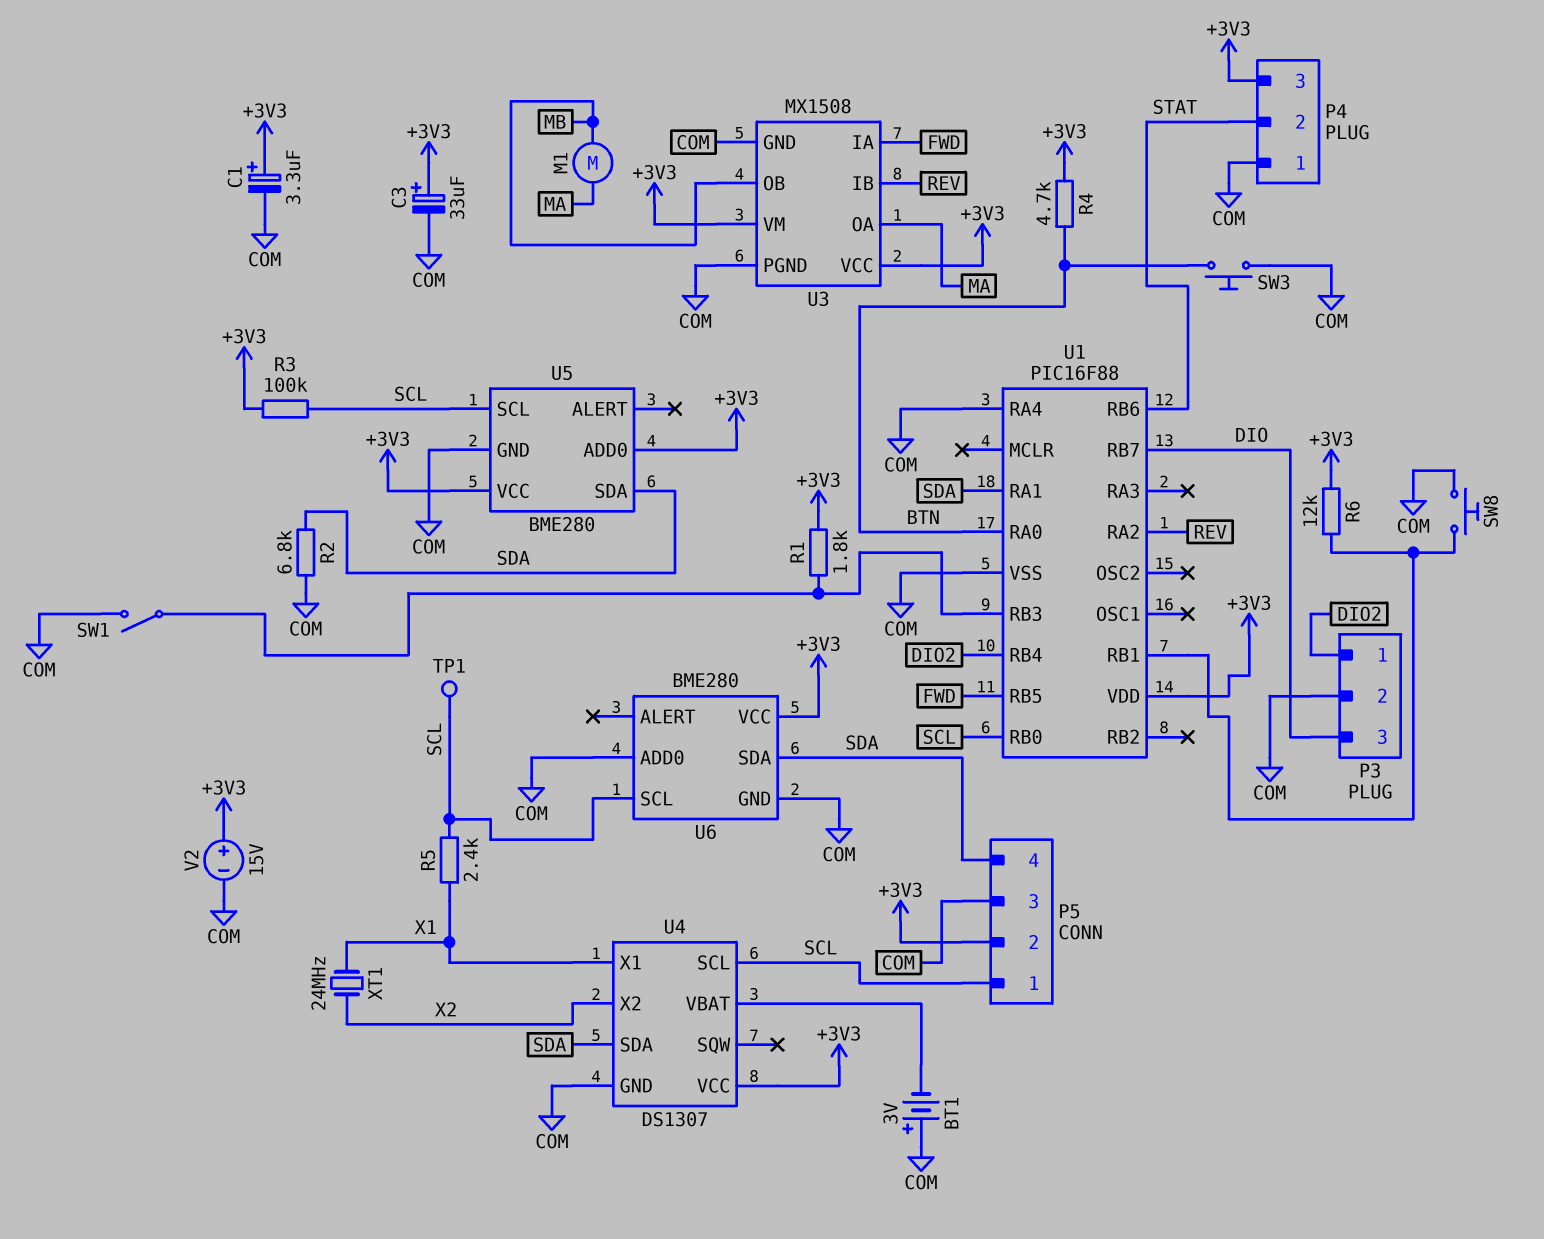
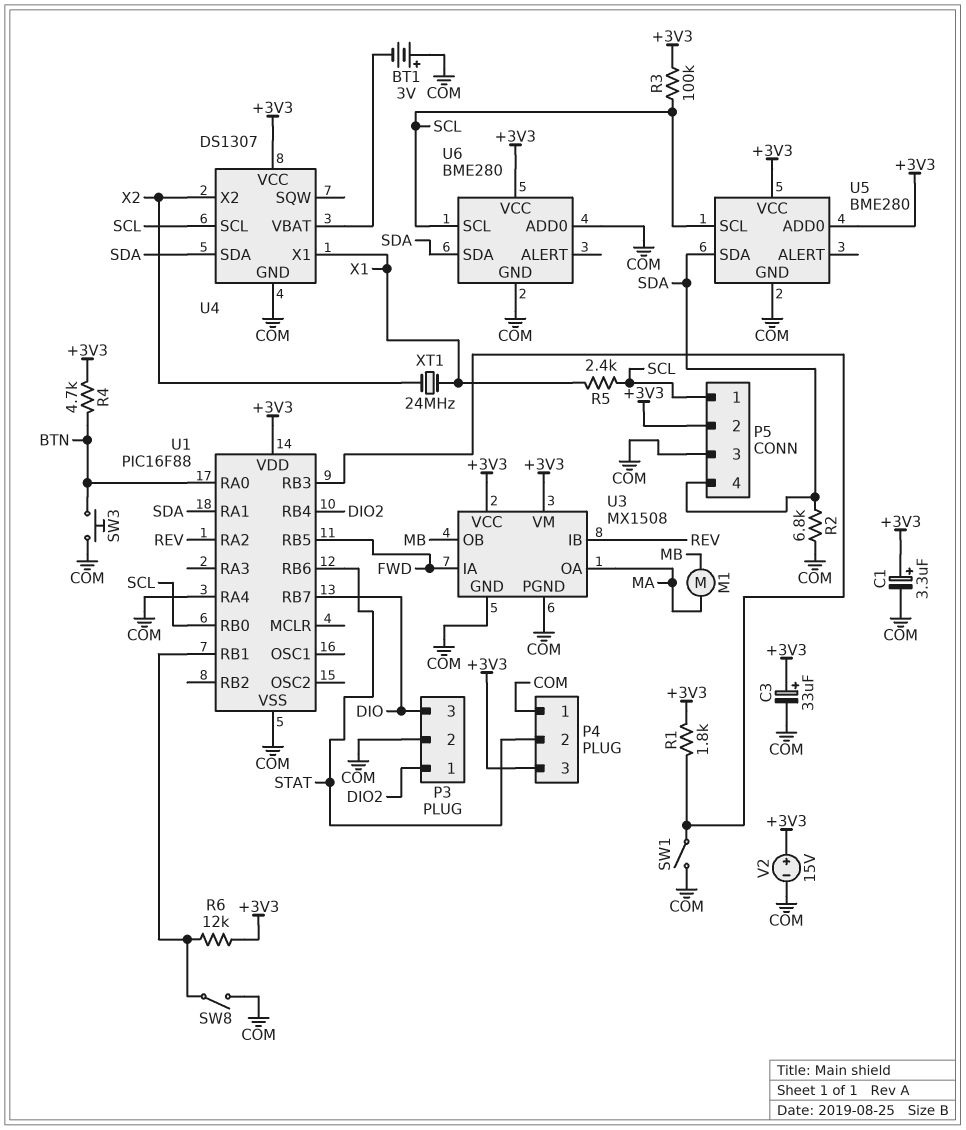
SW8: button (COM, U1/RB1) -> switch (COM, U1/RB1)
TP1: test point (SCL) -> none

